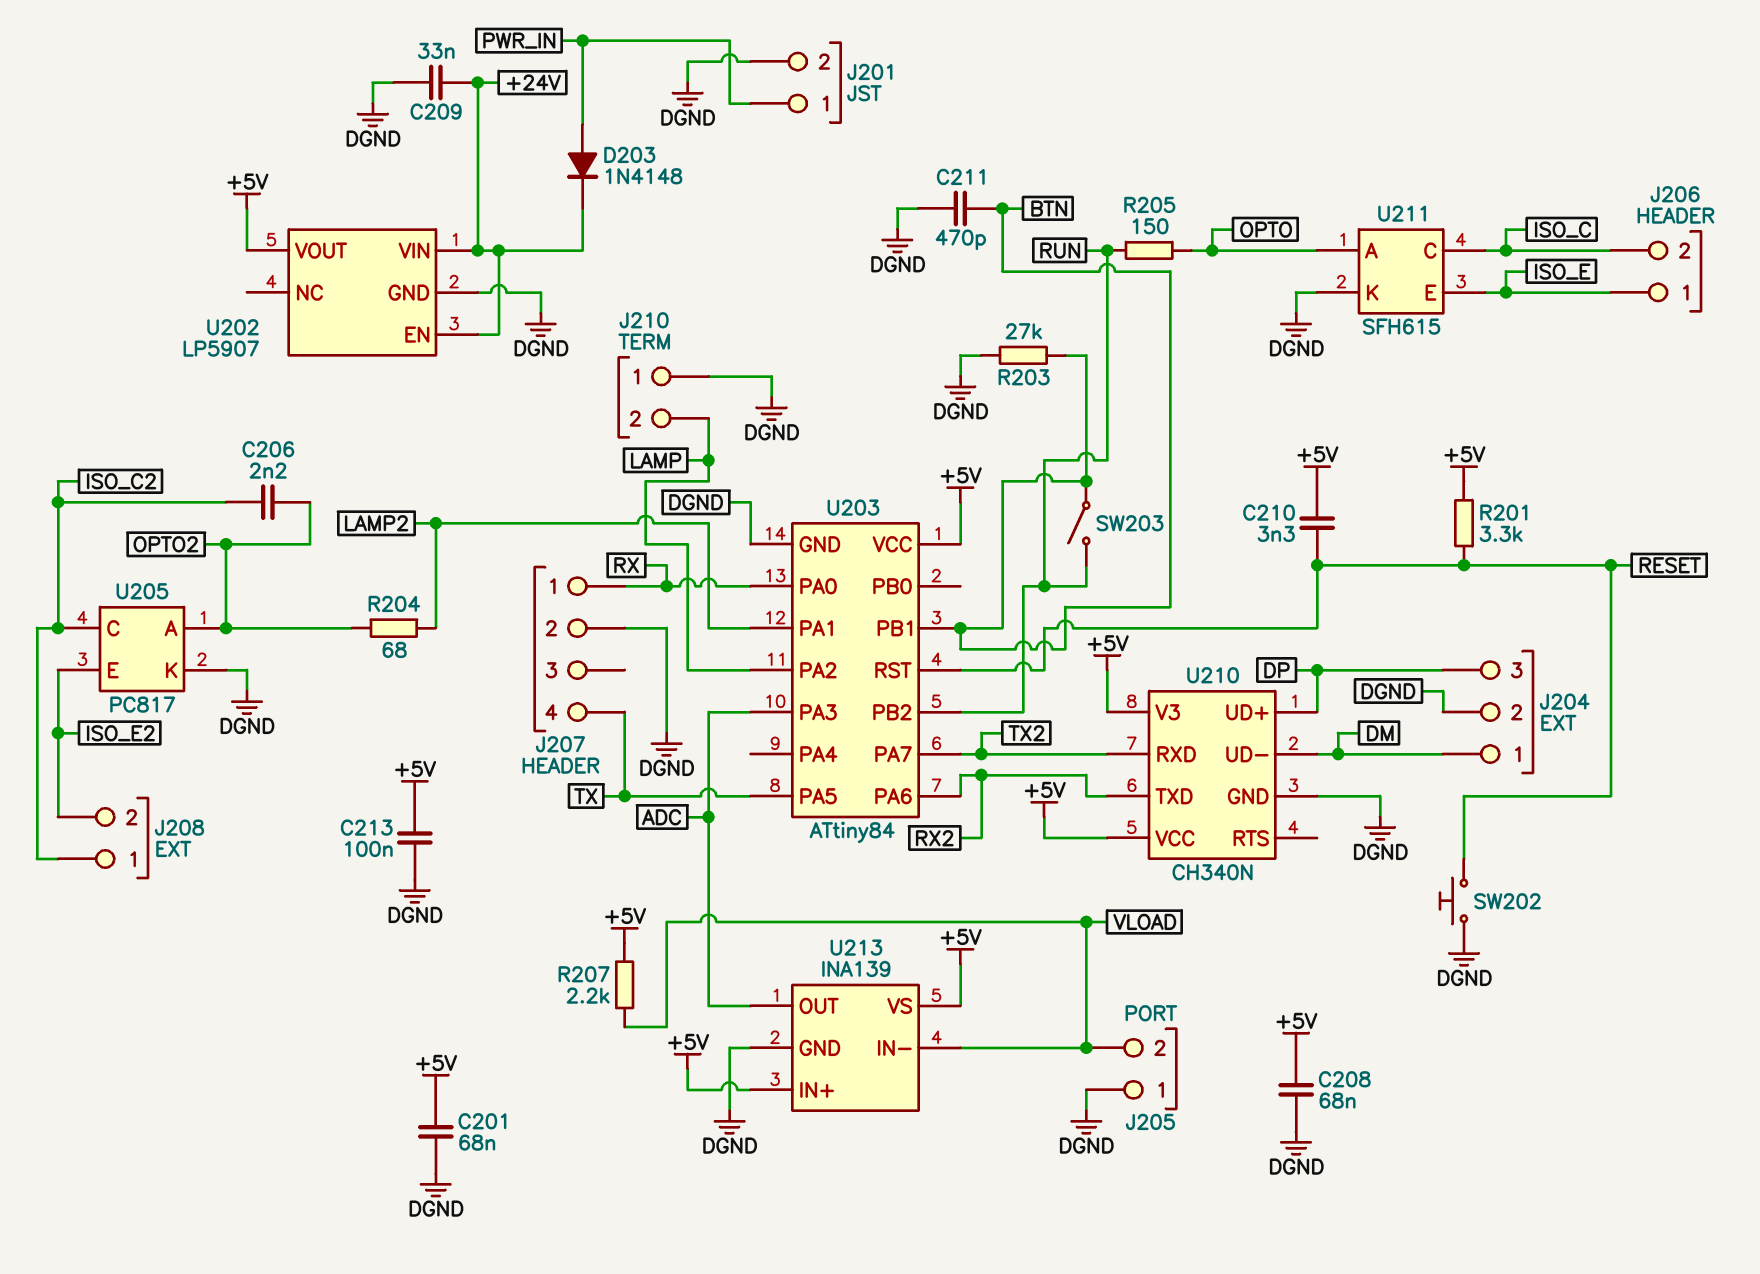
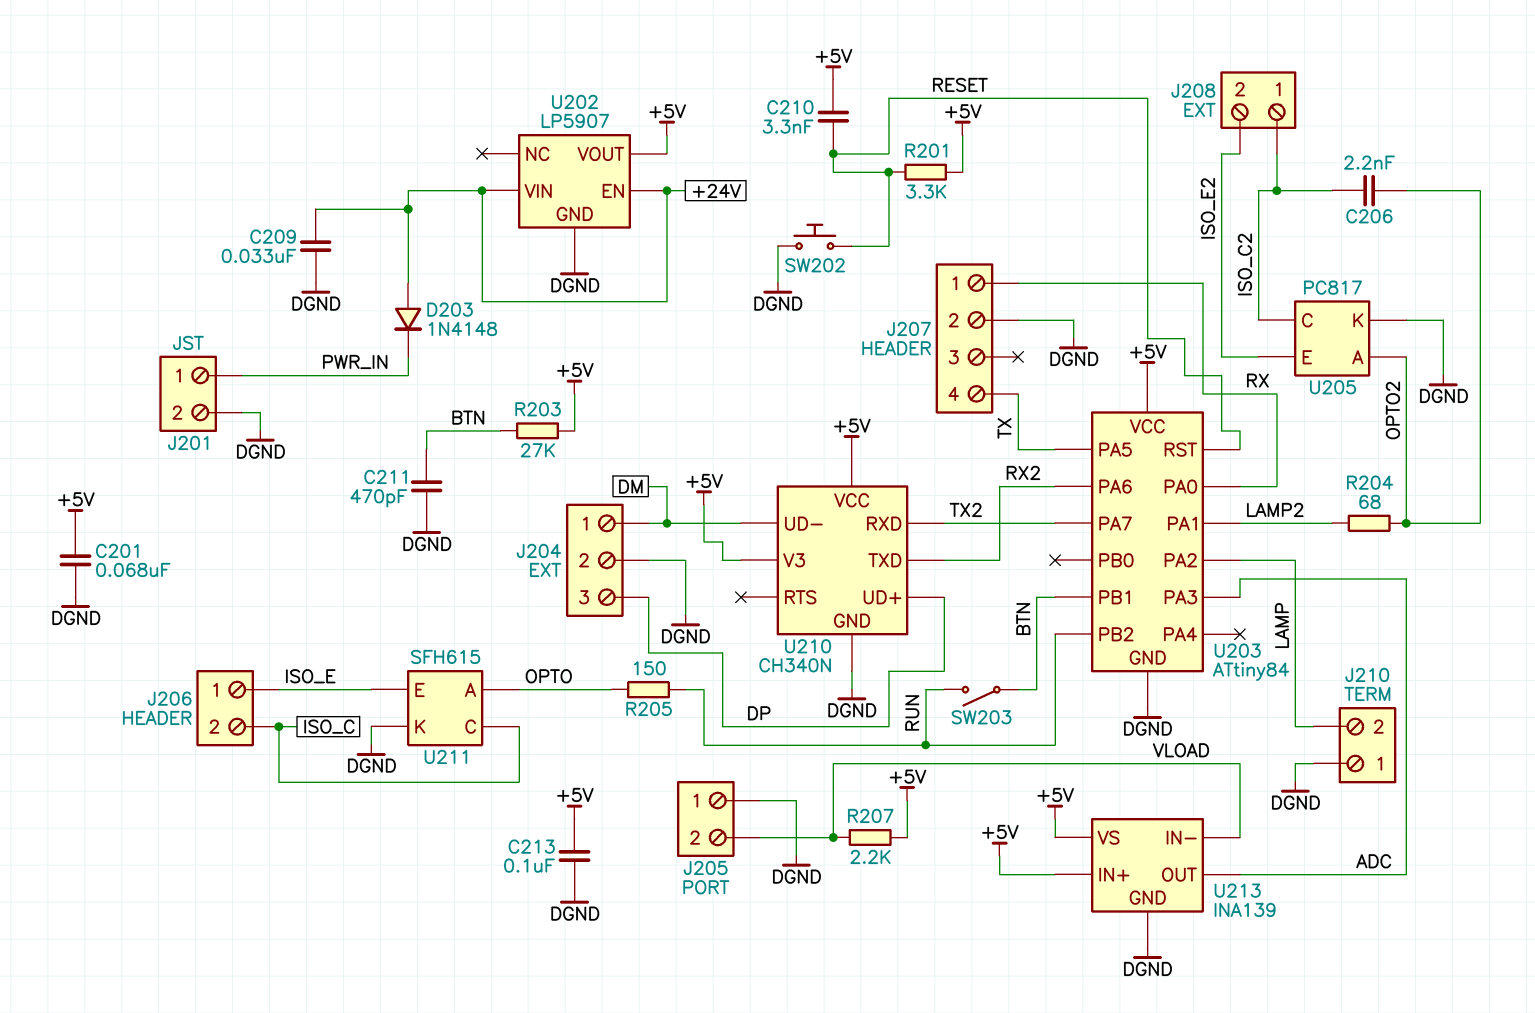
C208: 68nF (+5V, DGND) -> none
D203: diode 1N4148 (A PWR_IN, K +24V) -> diode 1N4148 (A +24V, K PWR_IN)
R203: 27k (BTN, DGND) -> 27k (+5V, BTN)

